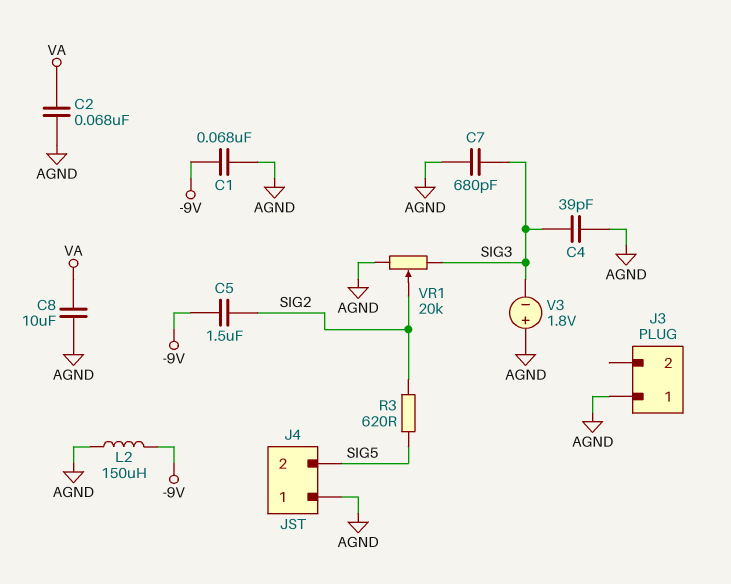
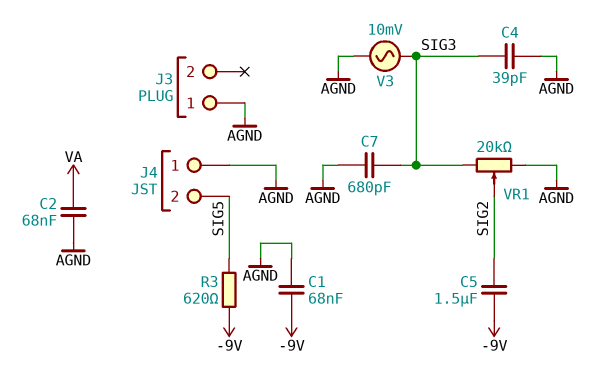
C8: 10uF (AGND, VA) -> none
L2: 150uH (-9V, AGND) -> none
R3: 620 (SIG2, SIG5) -> 620 (-9V, SIG5)
V3: 1.8V (plus AGND, minus SIG3) -> AC 10mV (AGND, SIG3)

